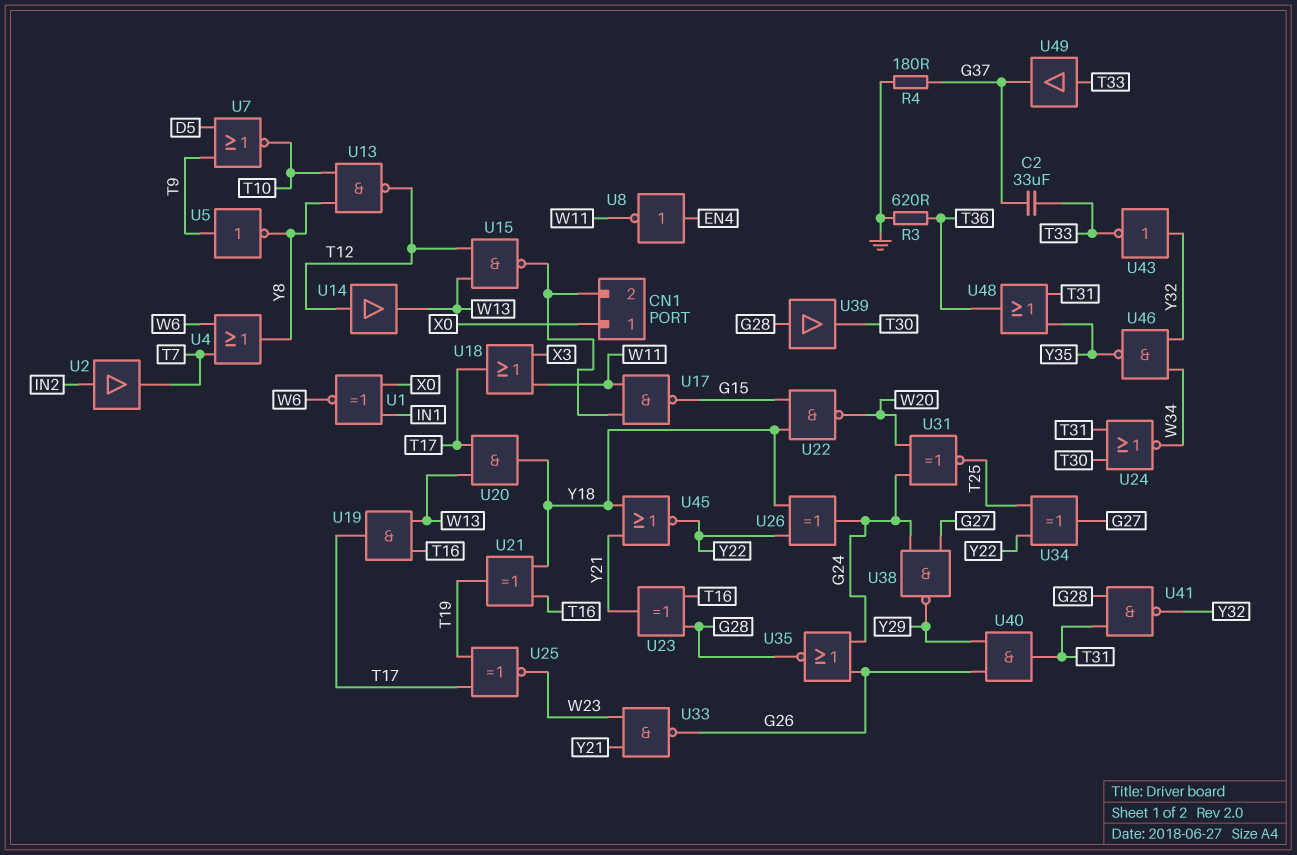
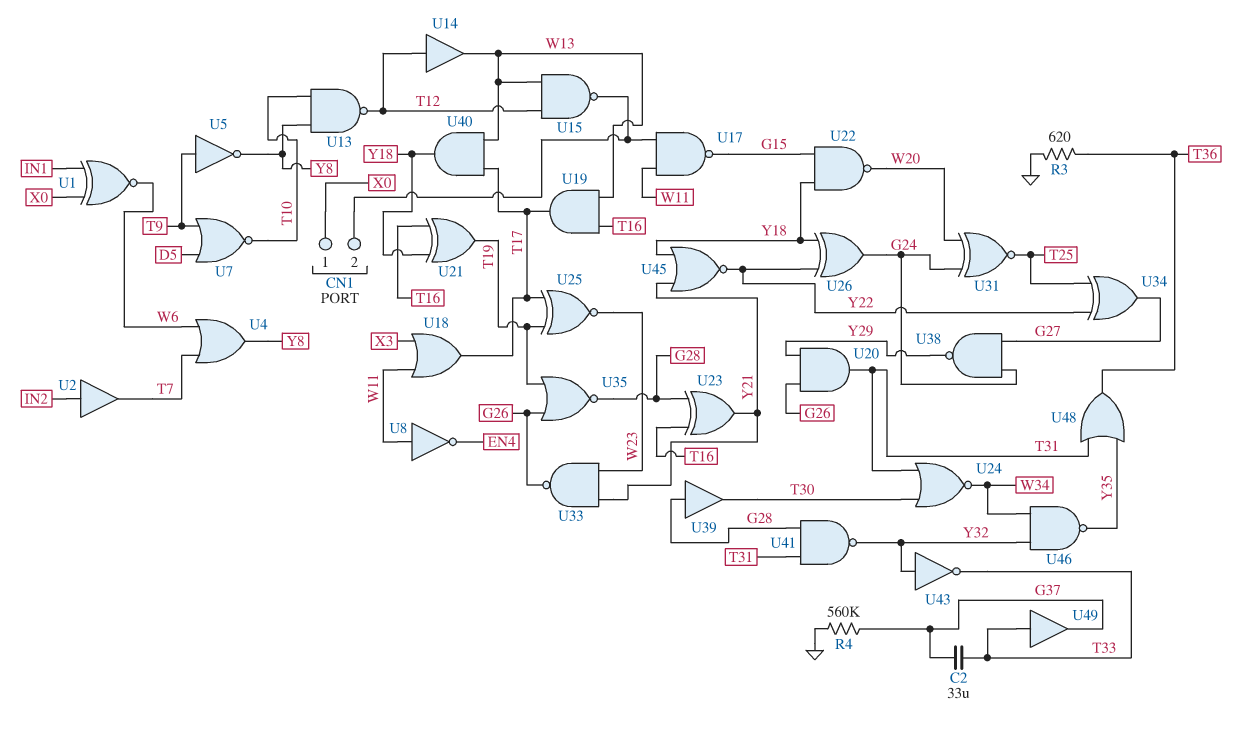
R4: 180 (G37, GND) -> 560k (G37, GND)
U8: NOT (in EN4, out W11) -> NOT (in W11, out EN4)
U20: AND (in T17, in W13, out Y18) -> AND (in G26, in Y29, out T31)
U35: NOR (in G24, in G26, out G28) -> NOR (in G26, in T19, out G28)
U40: AND (in G26, in Y29, out T31) -> AND (in T17, in W13, out Y18)

